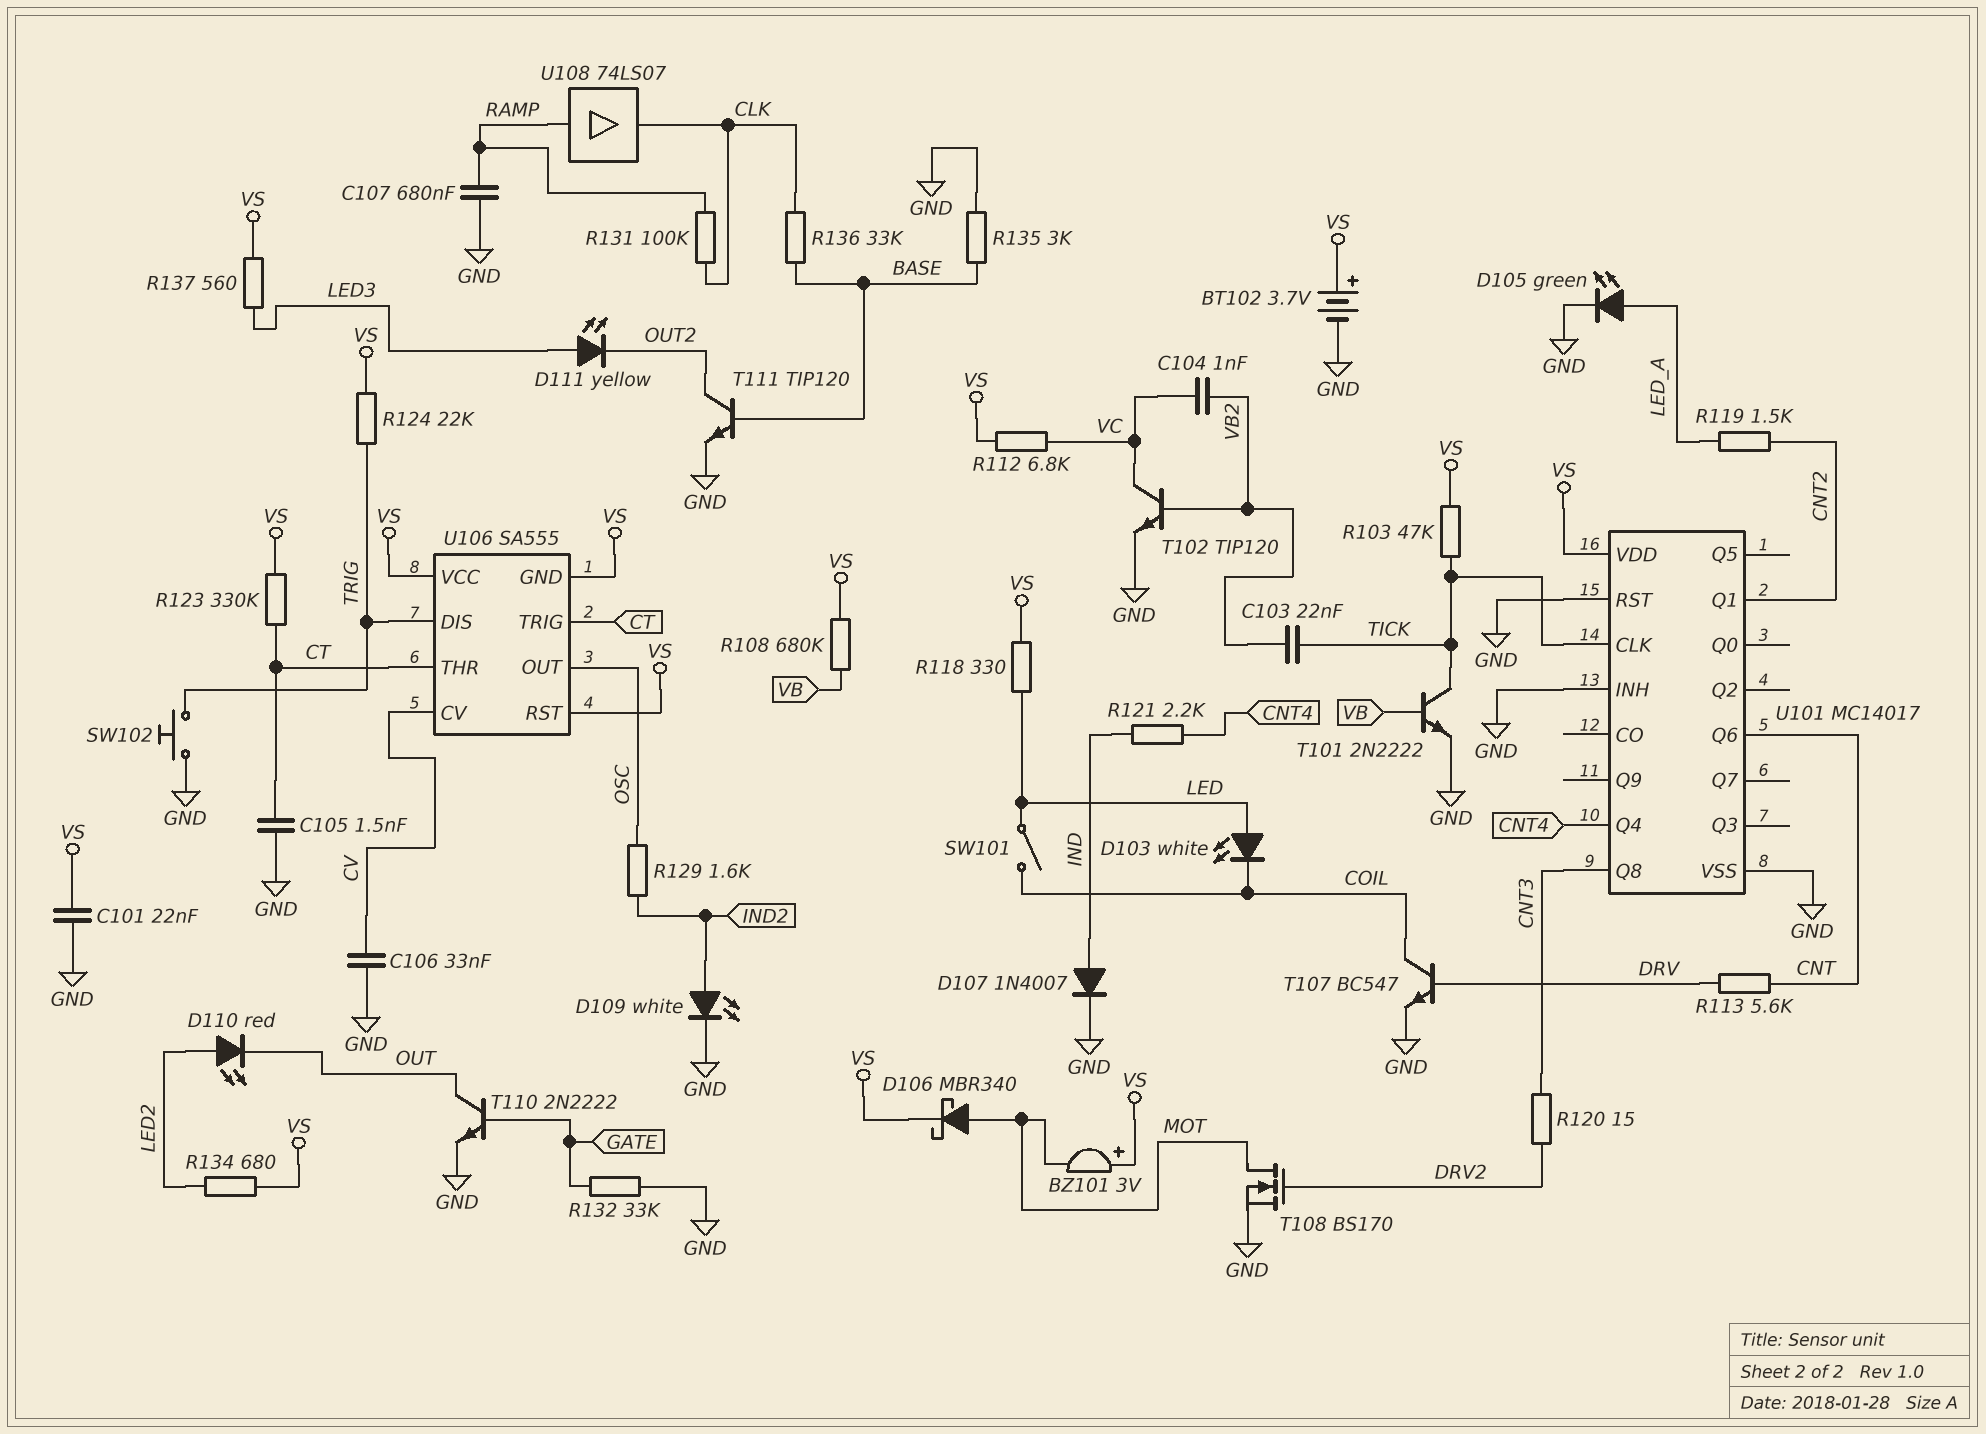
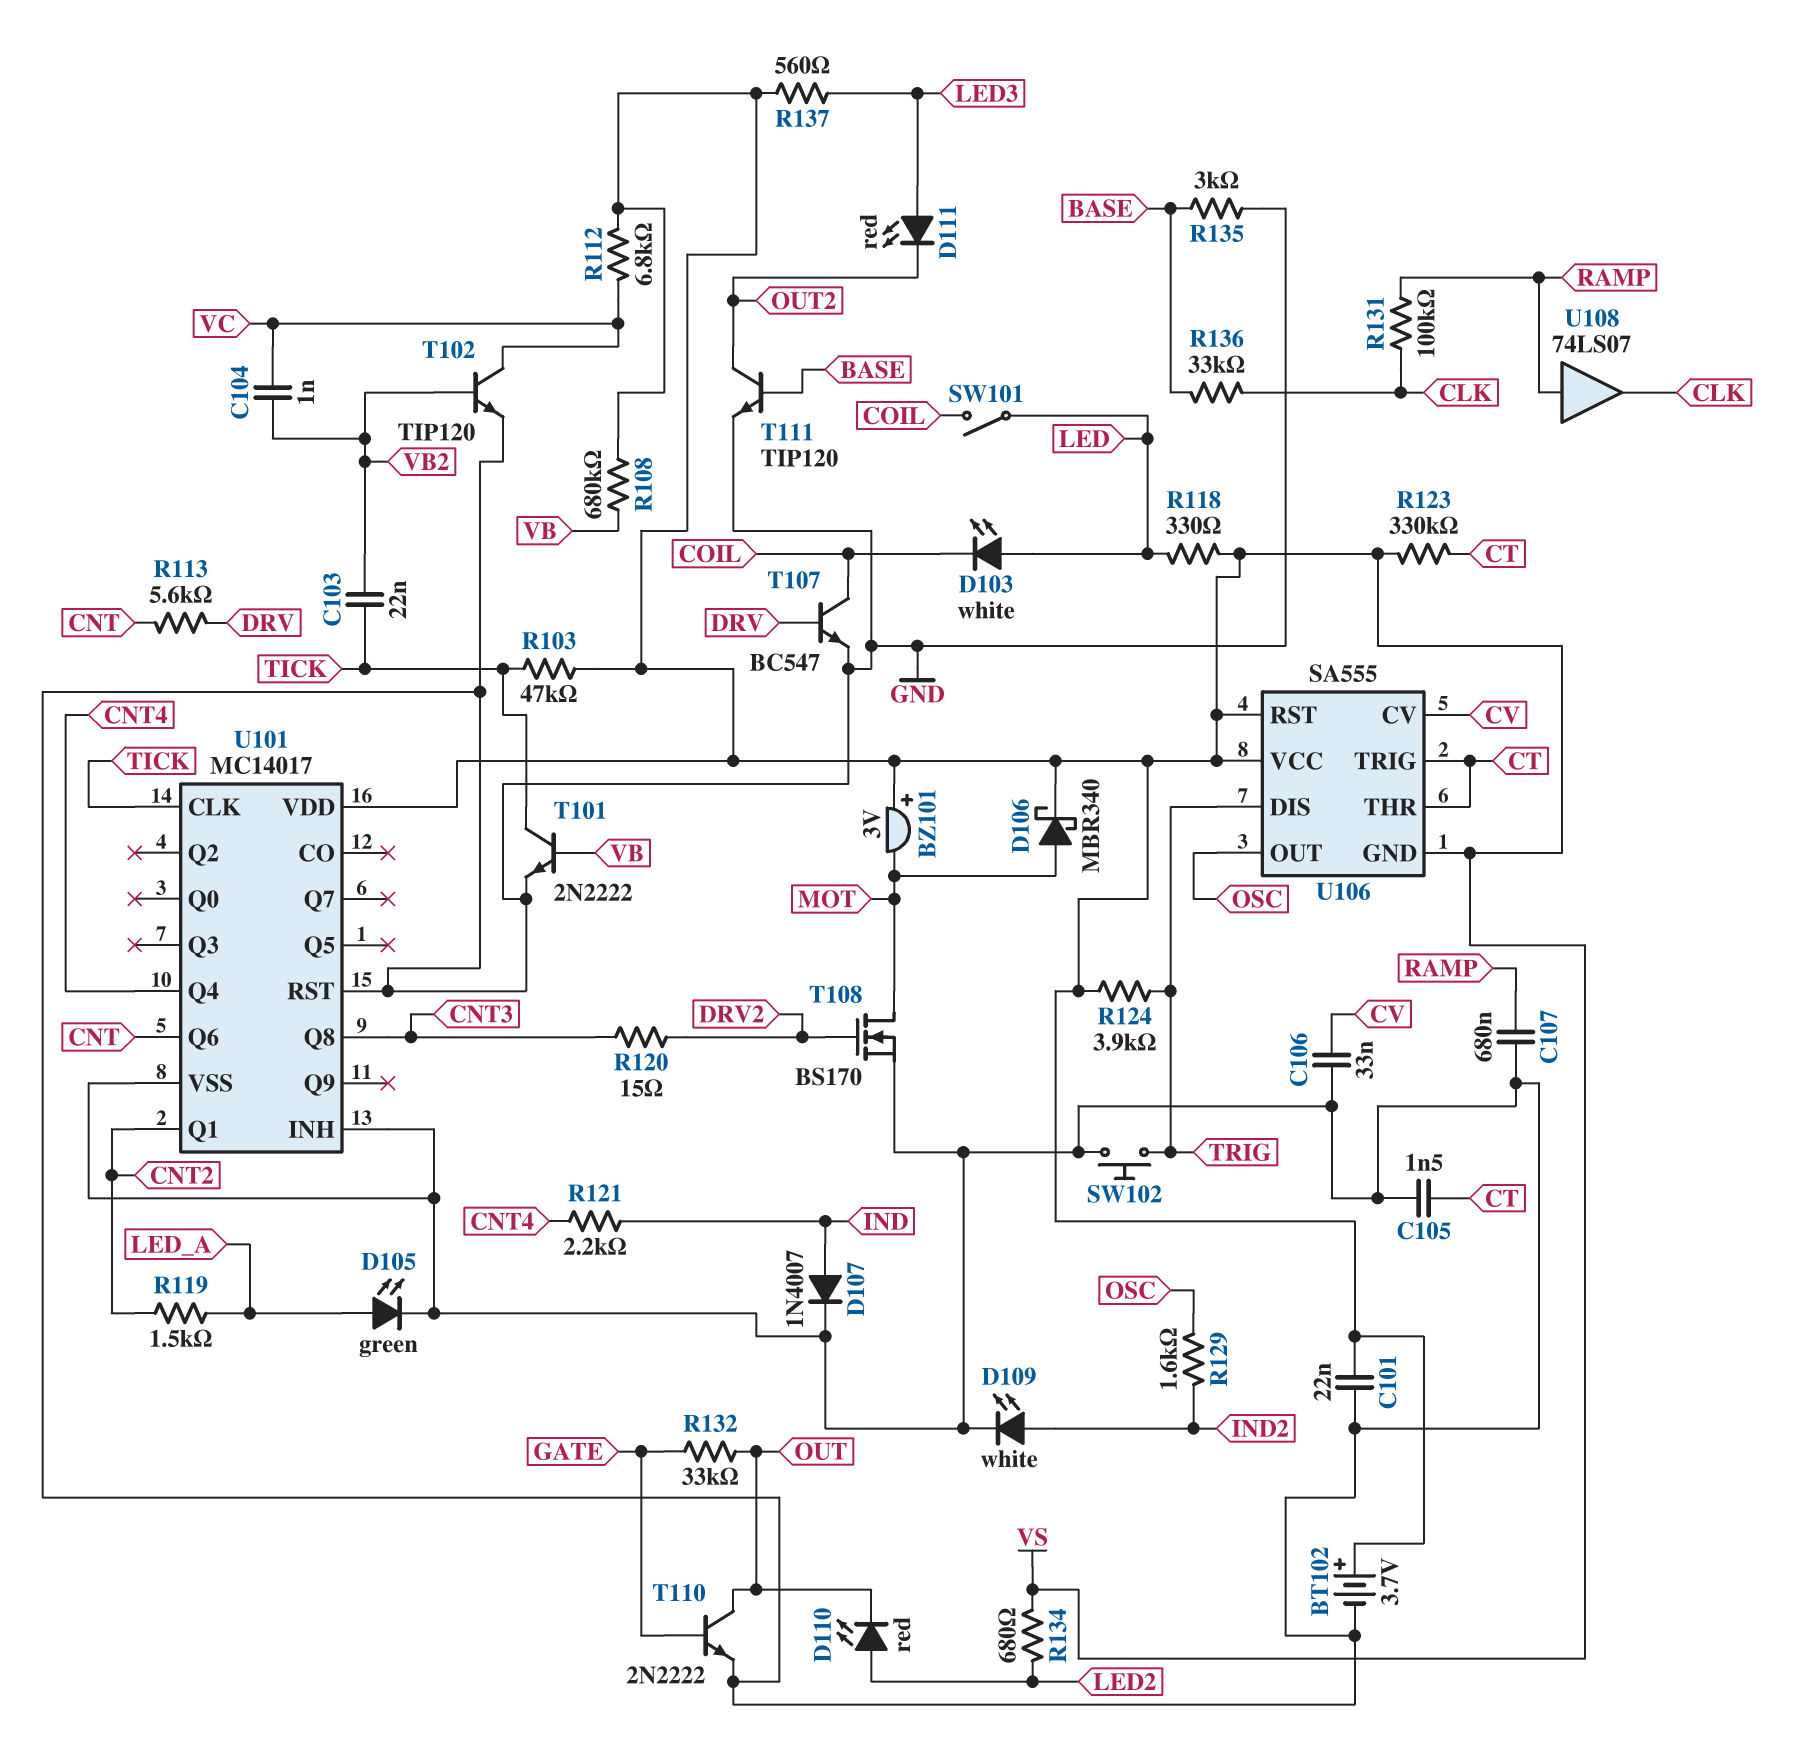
D111: LED yellow (A LED3, K OUT2) -> LED red (A LED3, K OUT2)
R124: 22k (TRIG, VS) -> 3.9k (TRIG, VS)
R132: 33k (GATE, GND) -> 33k (GATE, OUT)

